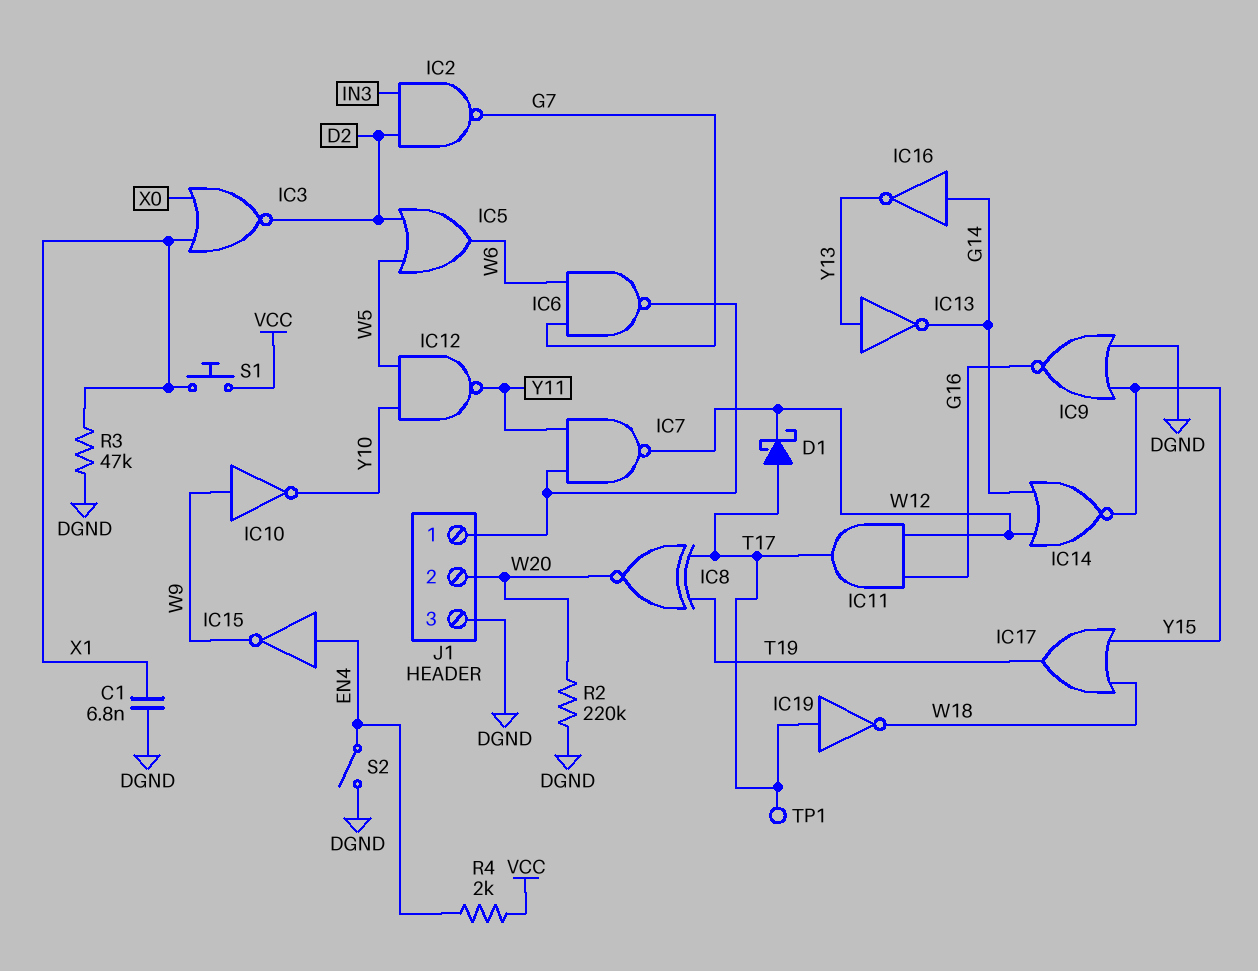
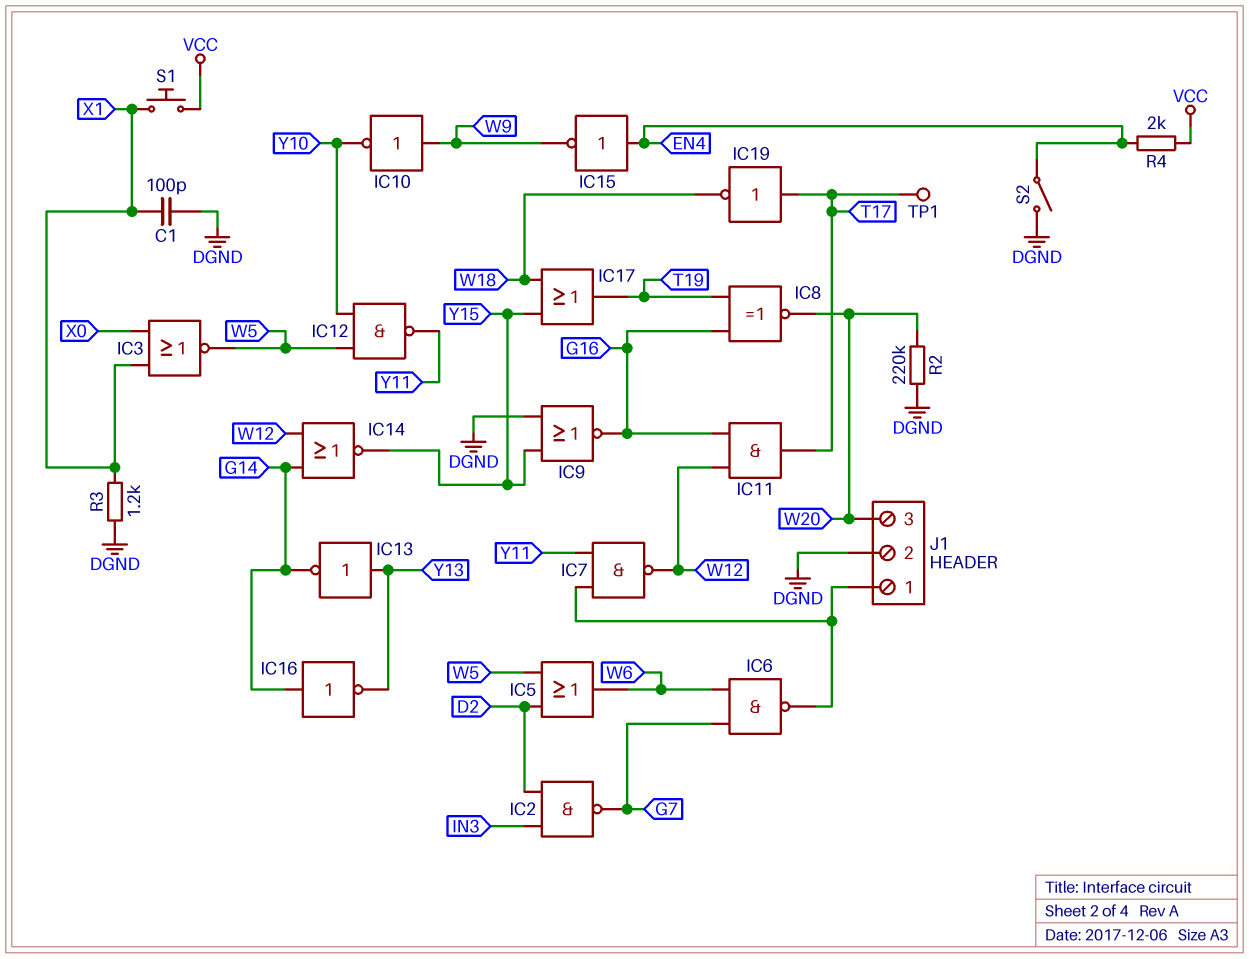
C1: 6.8nF (DGND, X1) -> 100pF (DGND, X1)
D1: schottky (A T17, K W12) -> none
IC3: NOR (in X0, in X1, out D2) -> NOR (in X0, in X1, out W5)
IC8: XNOR (in T17, in T19, out W20) -> XNOR (in G16, in T19, out W20)
J1 pin 2: W20 -> DGND
J1 pin 3: DGND -> W20
R3: 47k (DGND, X1) -> 1.2k (DGND, X1)

